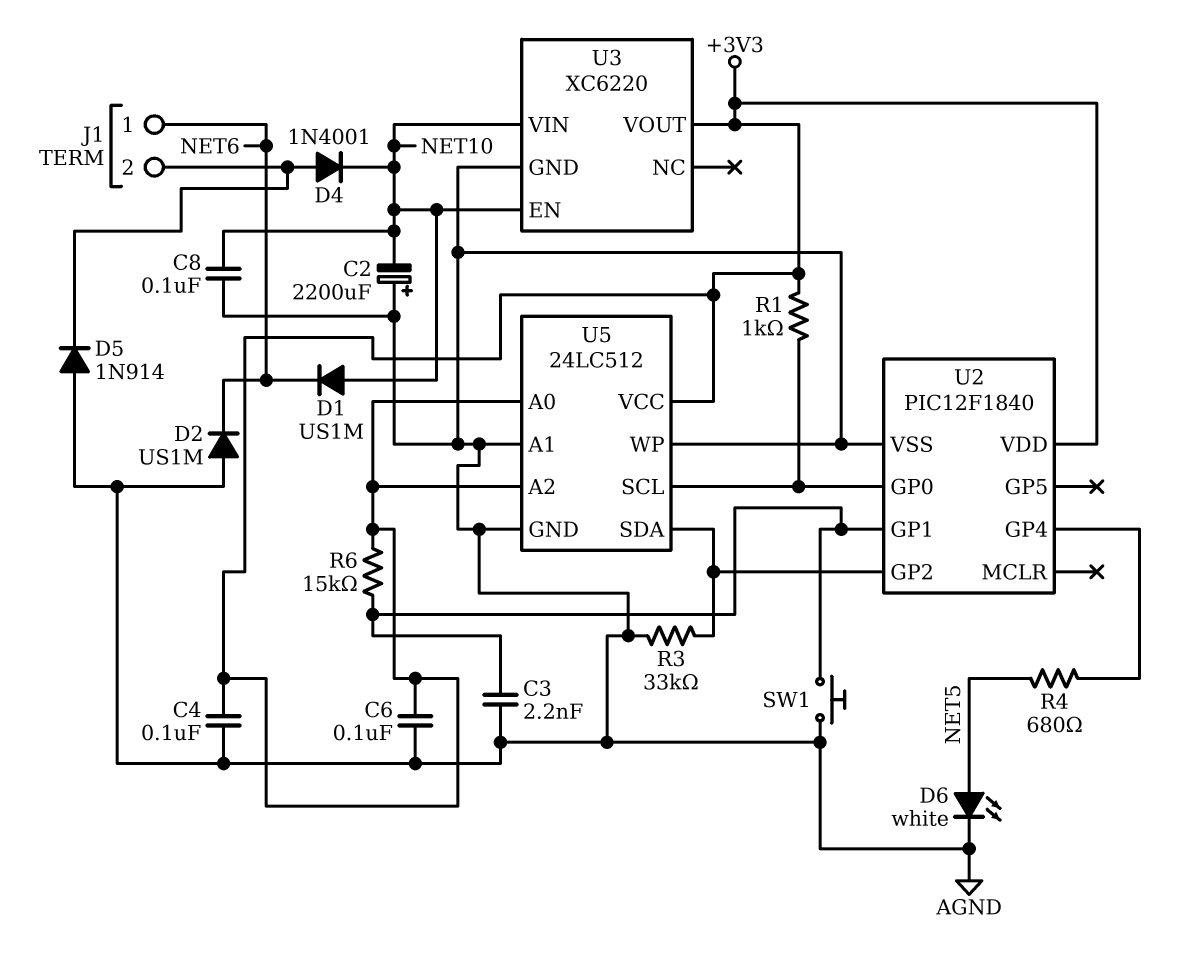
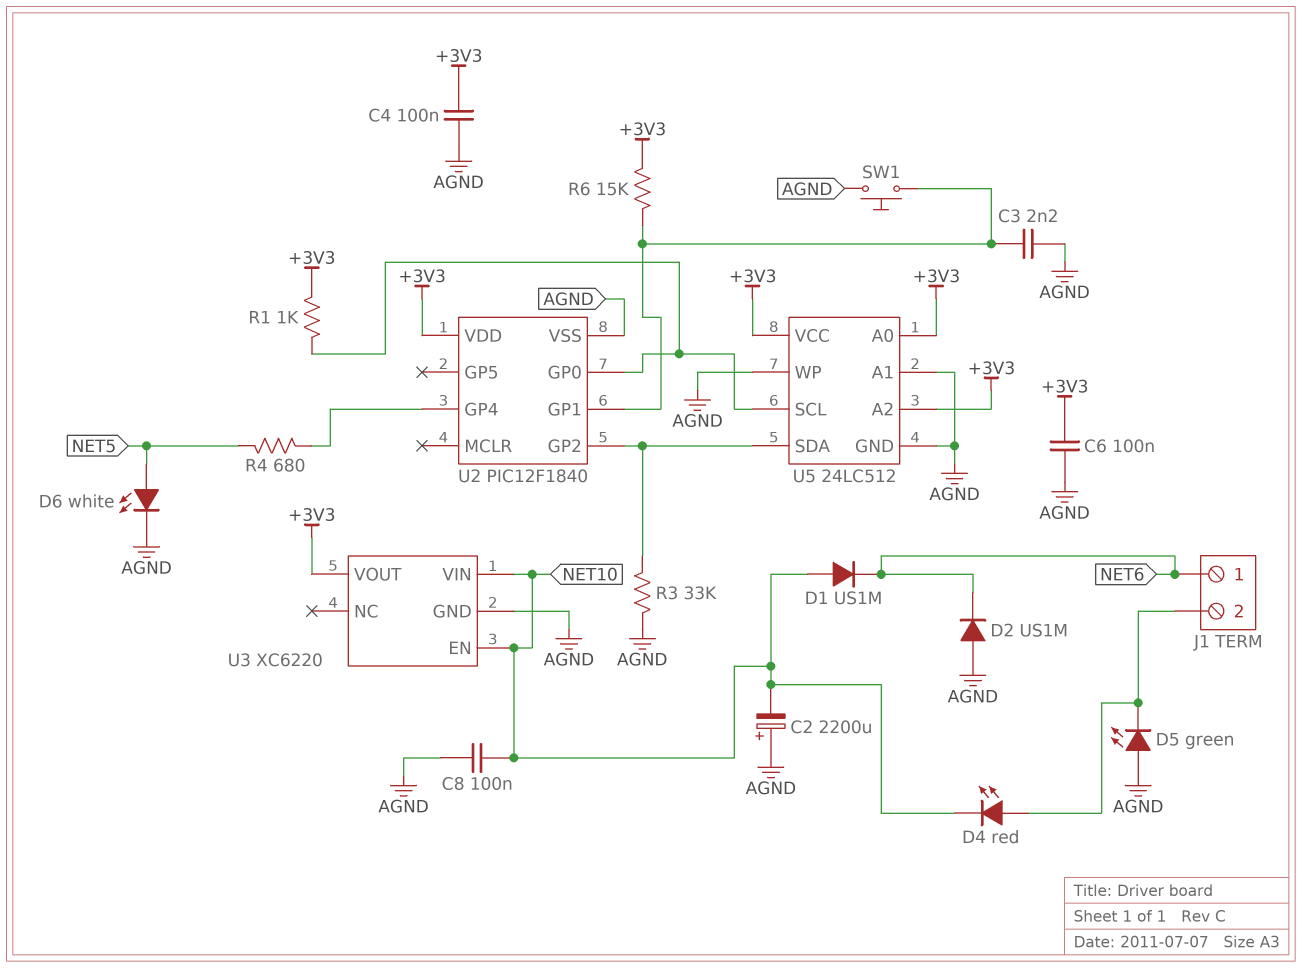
D4: diode 1N4001 (A J1/2, K NET10) -> LED red (A J1/2, K NET10)
D5: diode 1N914 (A AGND, K J1/2) -> LED green (A AGND, K J1/2)

